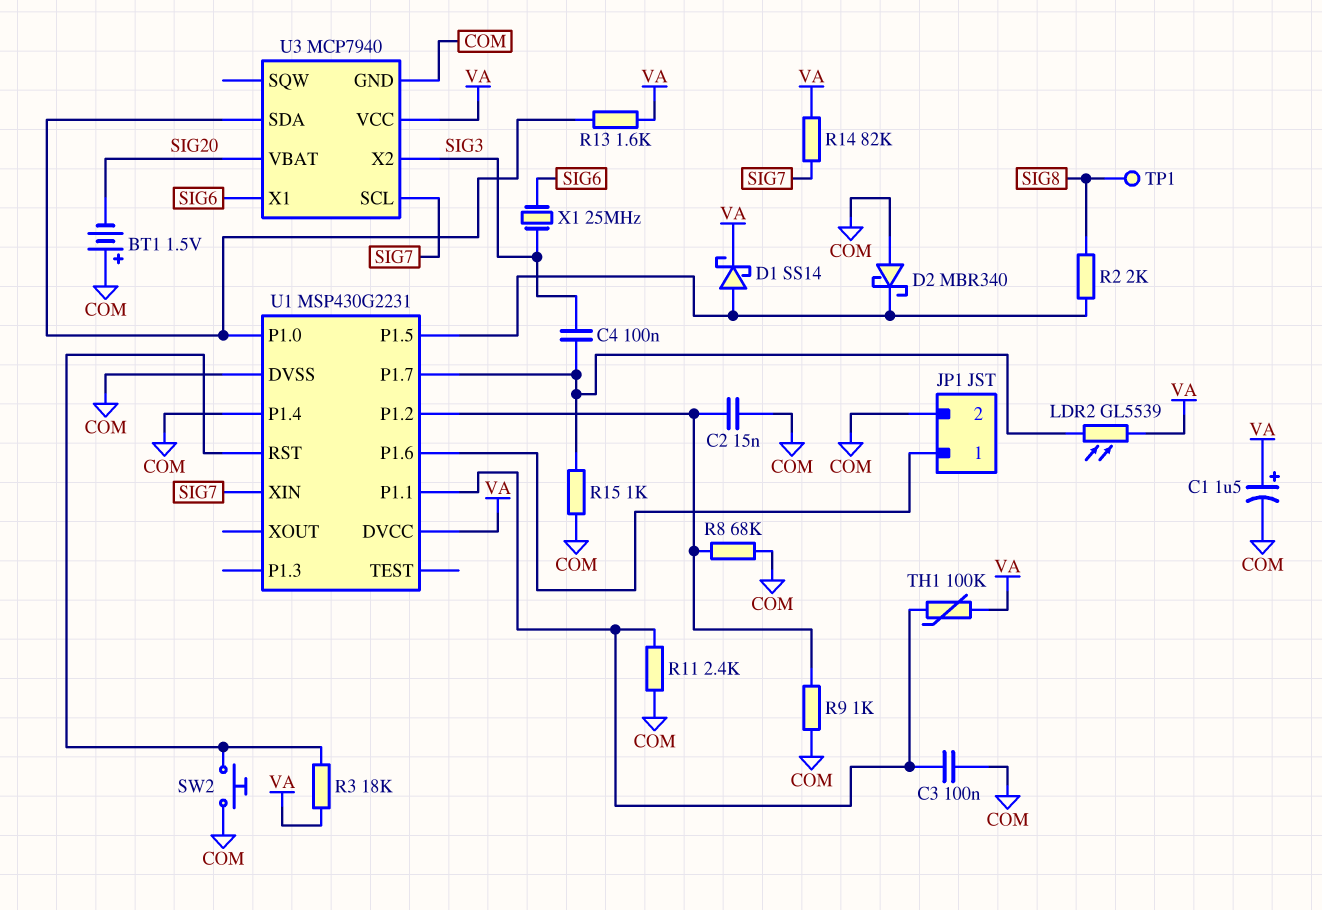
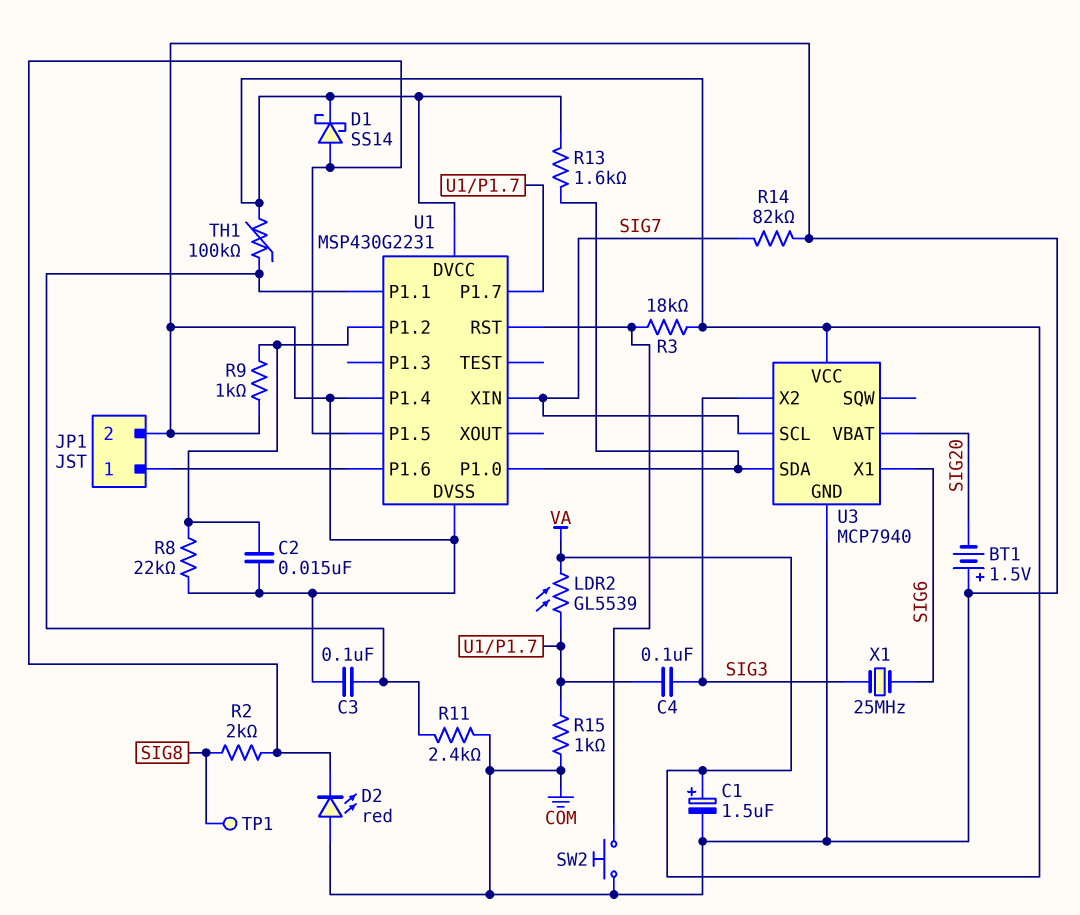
D2: schottky MBR340 (A COM, K U1/P1.5) -> LED red (A COM, K U1/P1.5)
R8: 68k (COM, U1/P1.2) -> 22k (COM, U1/P1.2)
R14: 82k (SIG7, VA) -> 82k (COM, SIG7)

